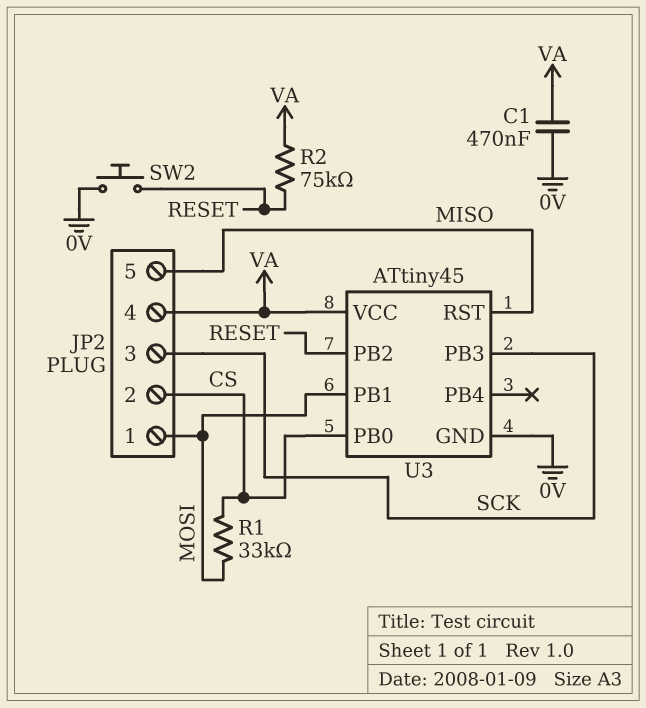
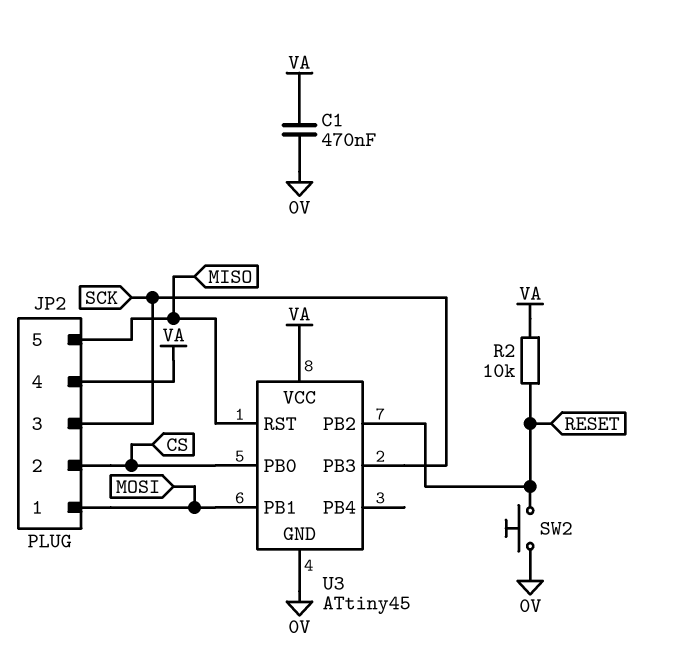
R1: 33k (CS, MOSI) -> none
R2: 75k (RESET, VA) -> 10k (RESET, VA)

